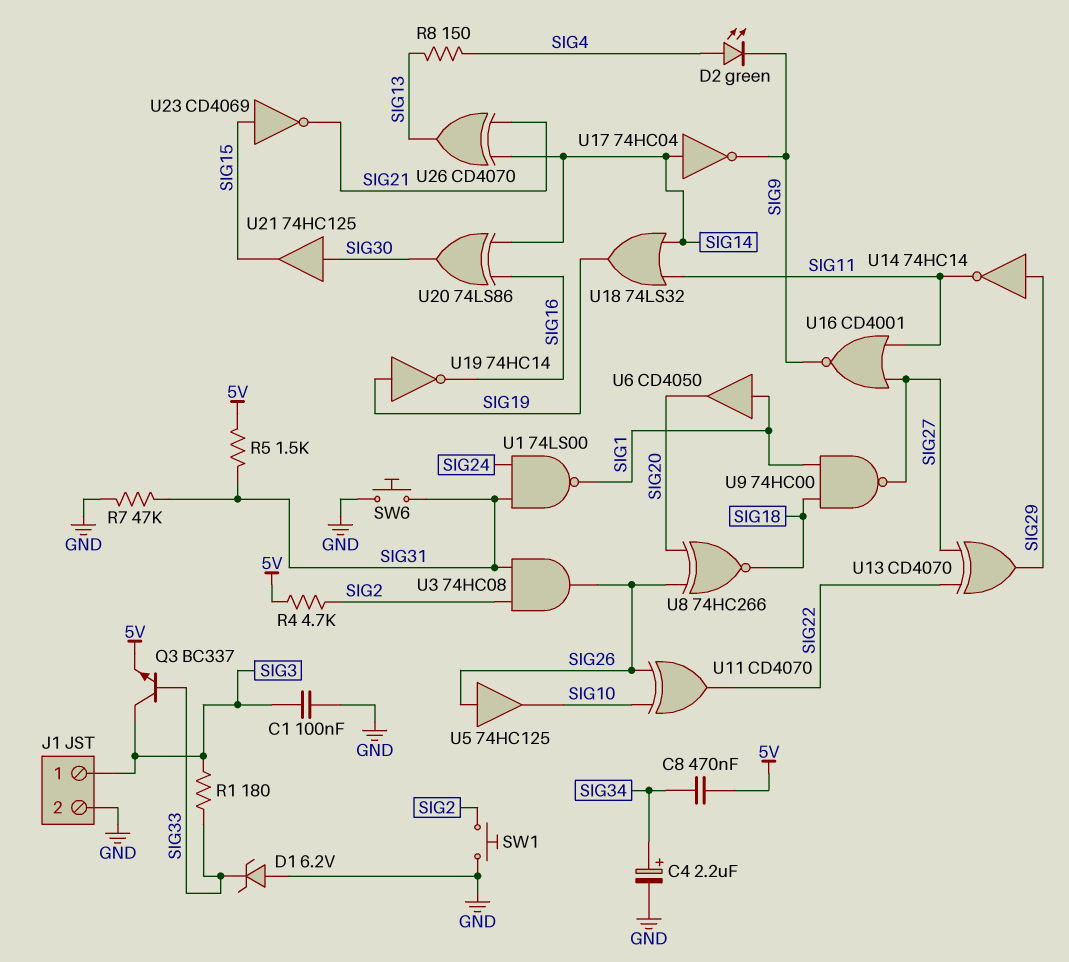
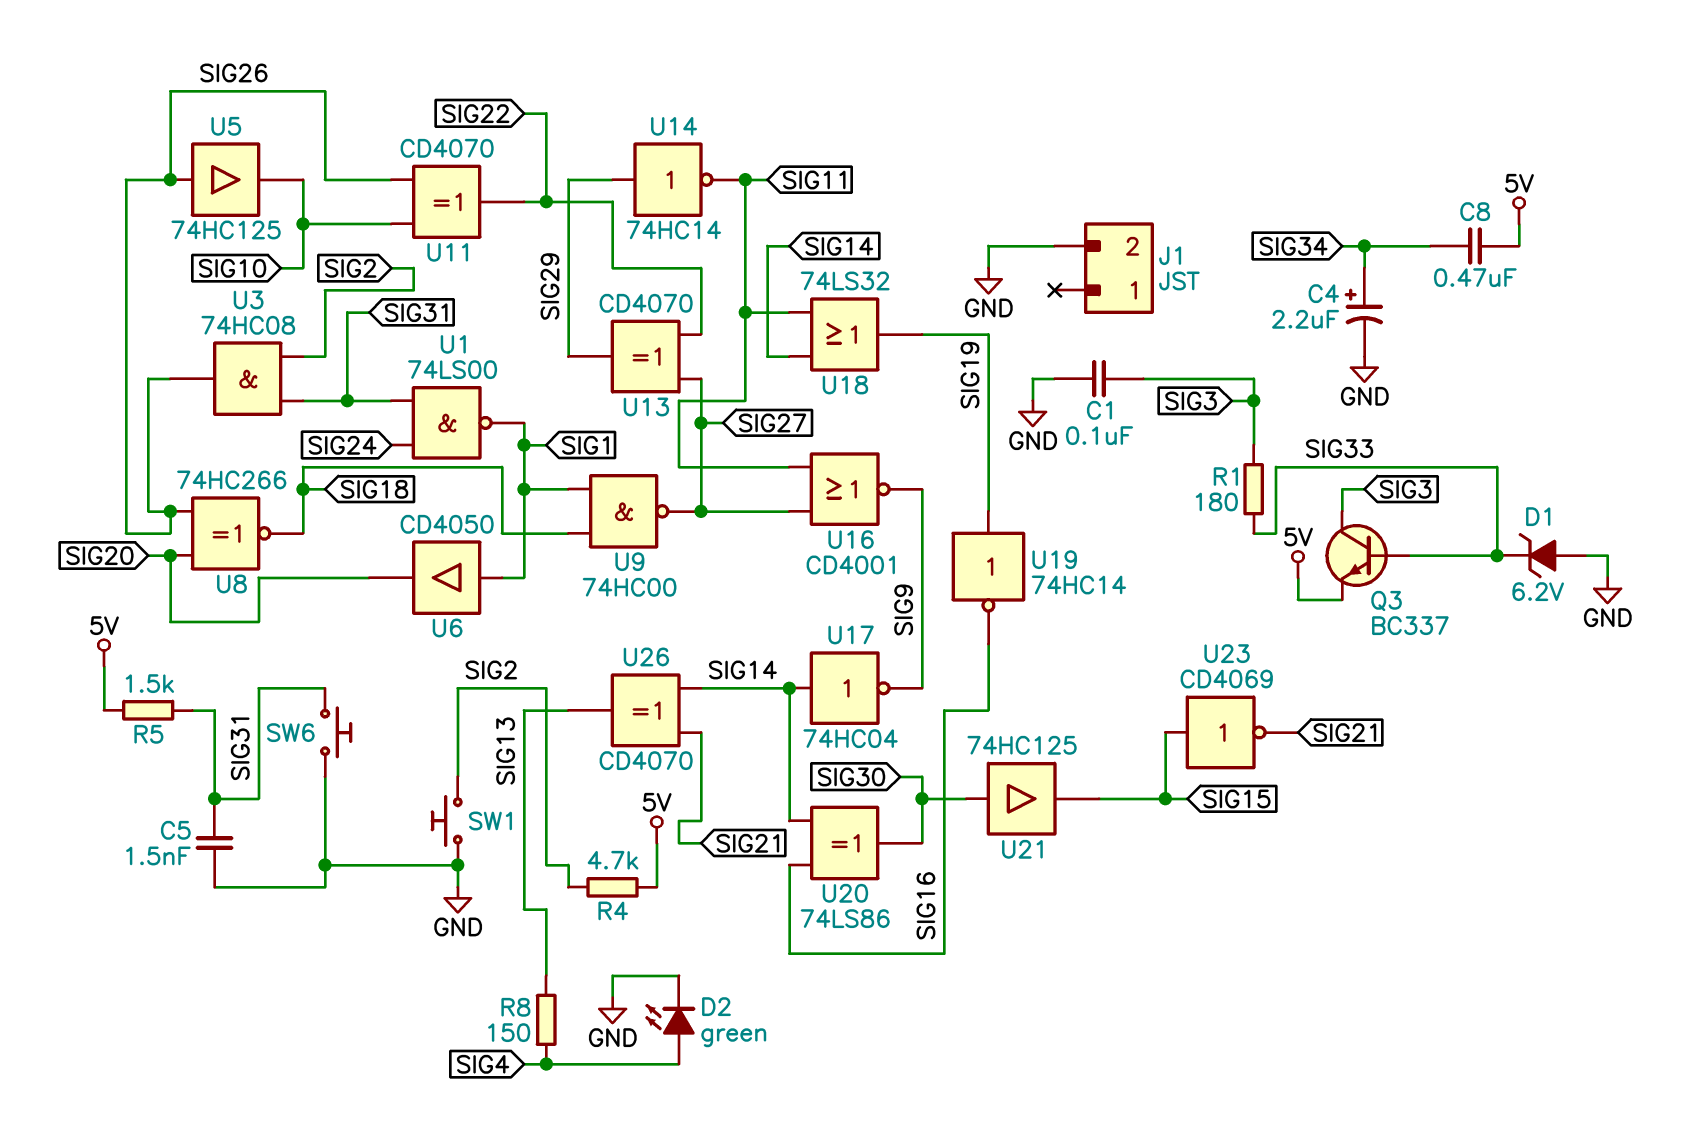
C5: none -> 1.5nF (GND, SIG31)
D2: LED green (A SIG4, K SIG9) -> LED green (A SIG4, K GND)
J1 pin 1: SIG3 -> none
R7: 47k (GND, SIG31) -> none

